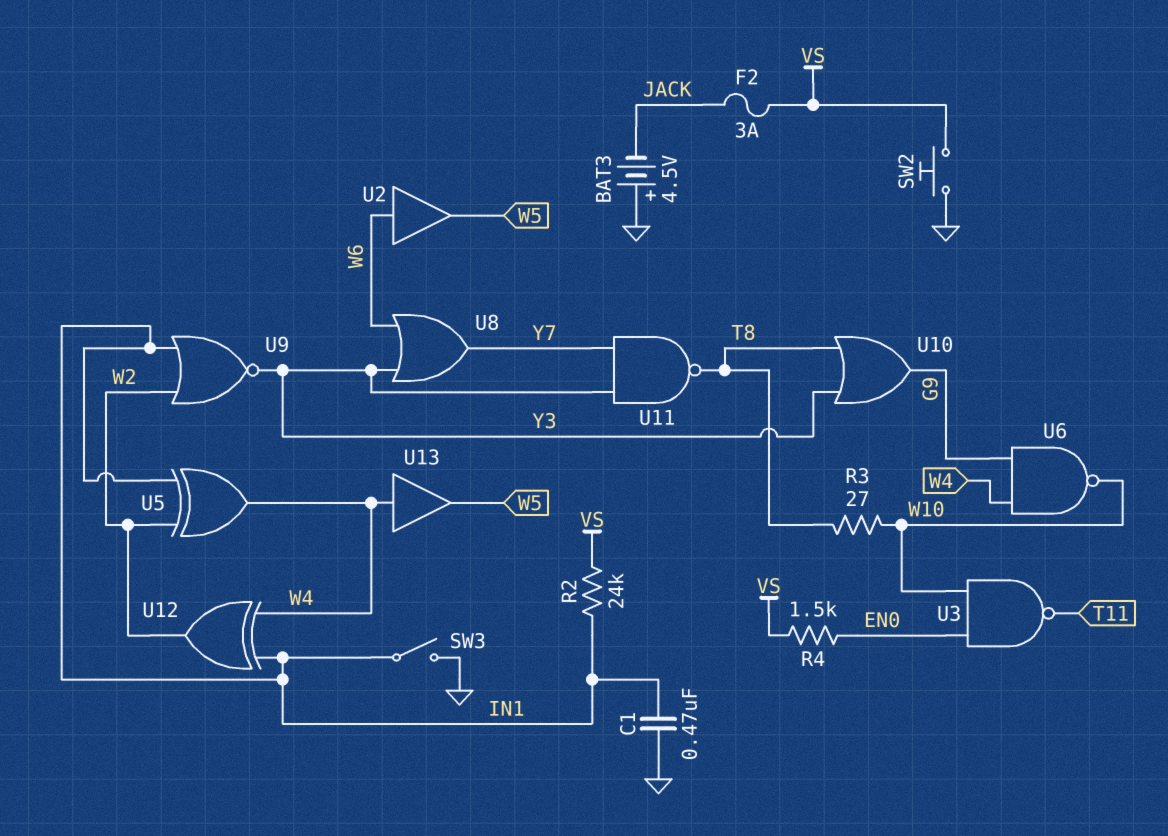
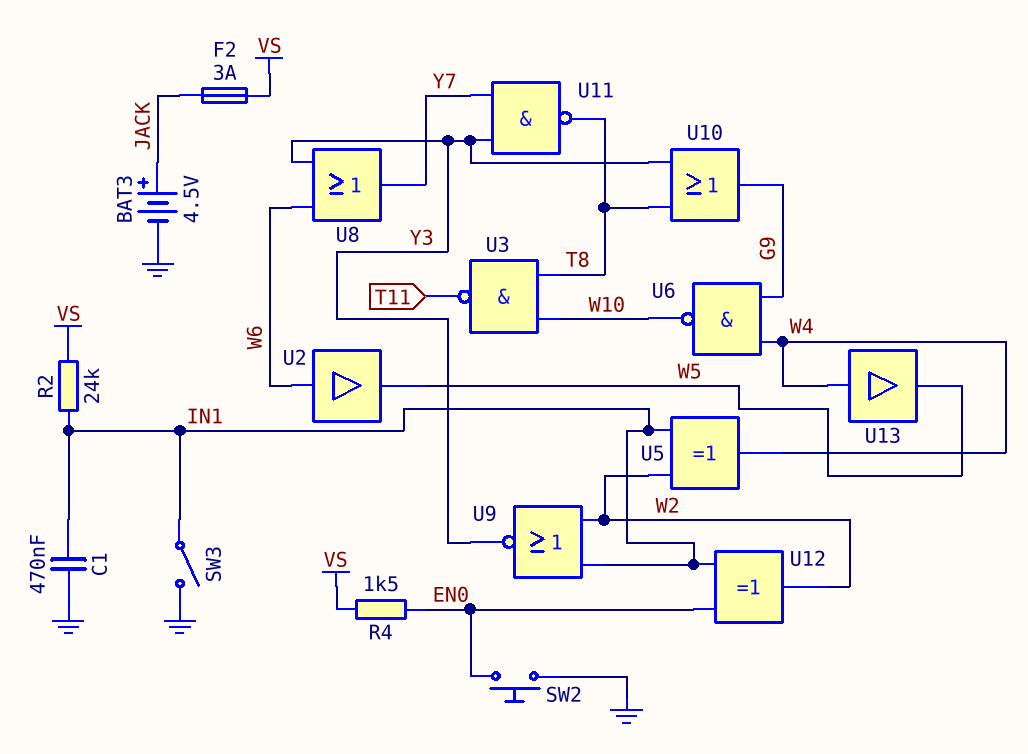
BAT3: 4.5V (plus GND, minus JACK) -> 4.5V (plus JACK, minus GND)
R3: 27 (T8, W10) -> none
SW2: button (GND, VS) -> button (EN0, GND)
U3: NAND (in EN0, in W10, out T11) -> NAND (in T8, in W10, out T11)
U12: XOR (in IN1, in W4, out W2) -> XOR (in EN0, in IN1, out W2)

